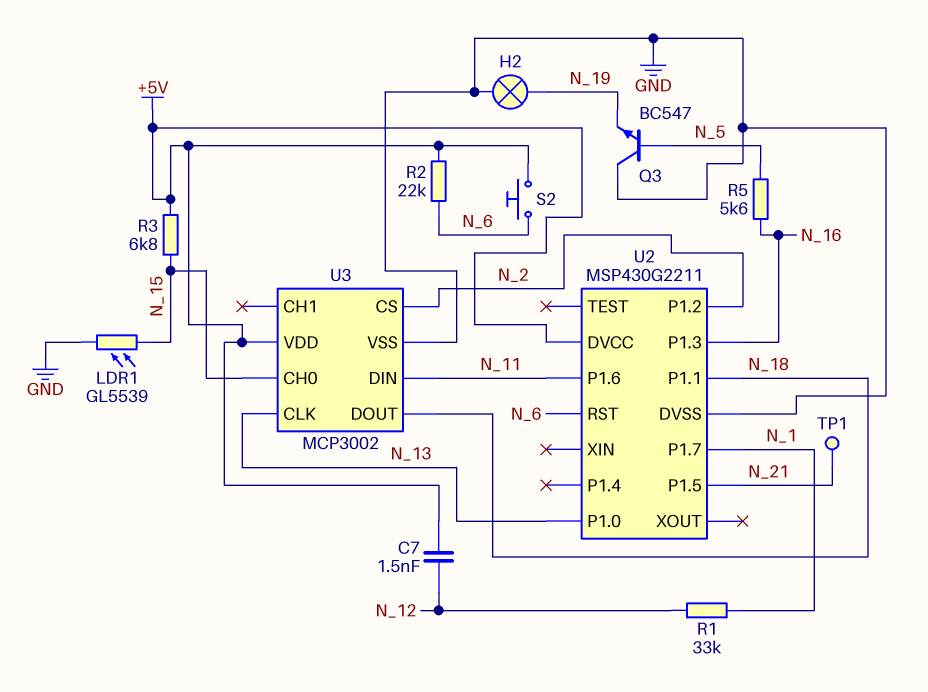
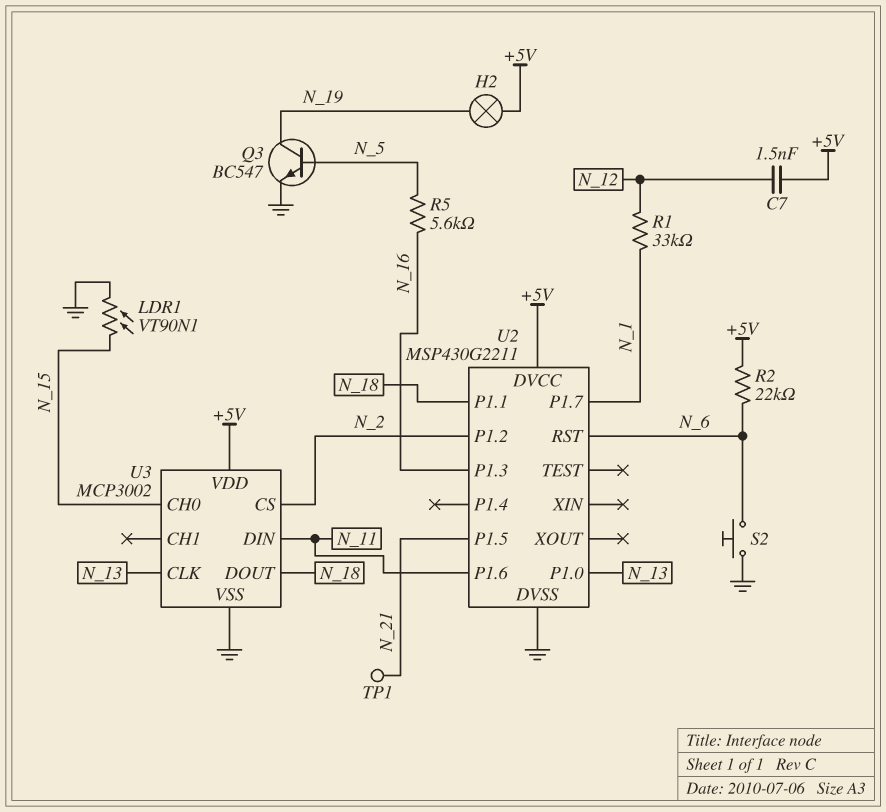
H2: lamp (GND, N_19) -> lamp (+5V, N_19)
LDR1: GL5539 (GND, N_15) -> VT90N1 (GND, N_15)
Q3: NPN BC547 (B N_5, C GND, E N_19) -> NPN BC547 (B N_5, C N_19, E GND)
R3: 6.8k (+5V, N_15) -> none
S2: button (+5V, N_6) -> button (GND, N_6)

